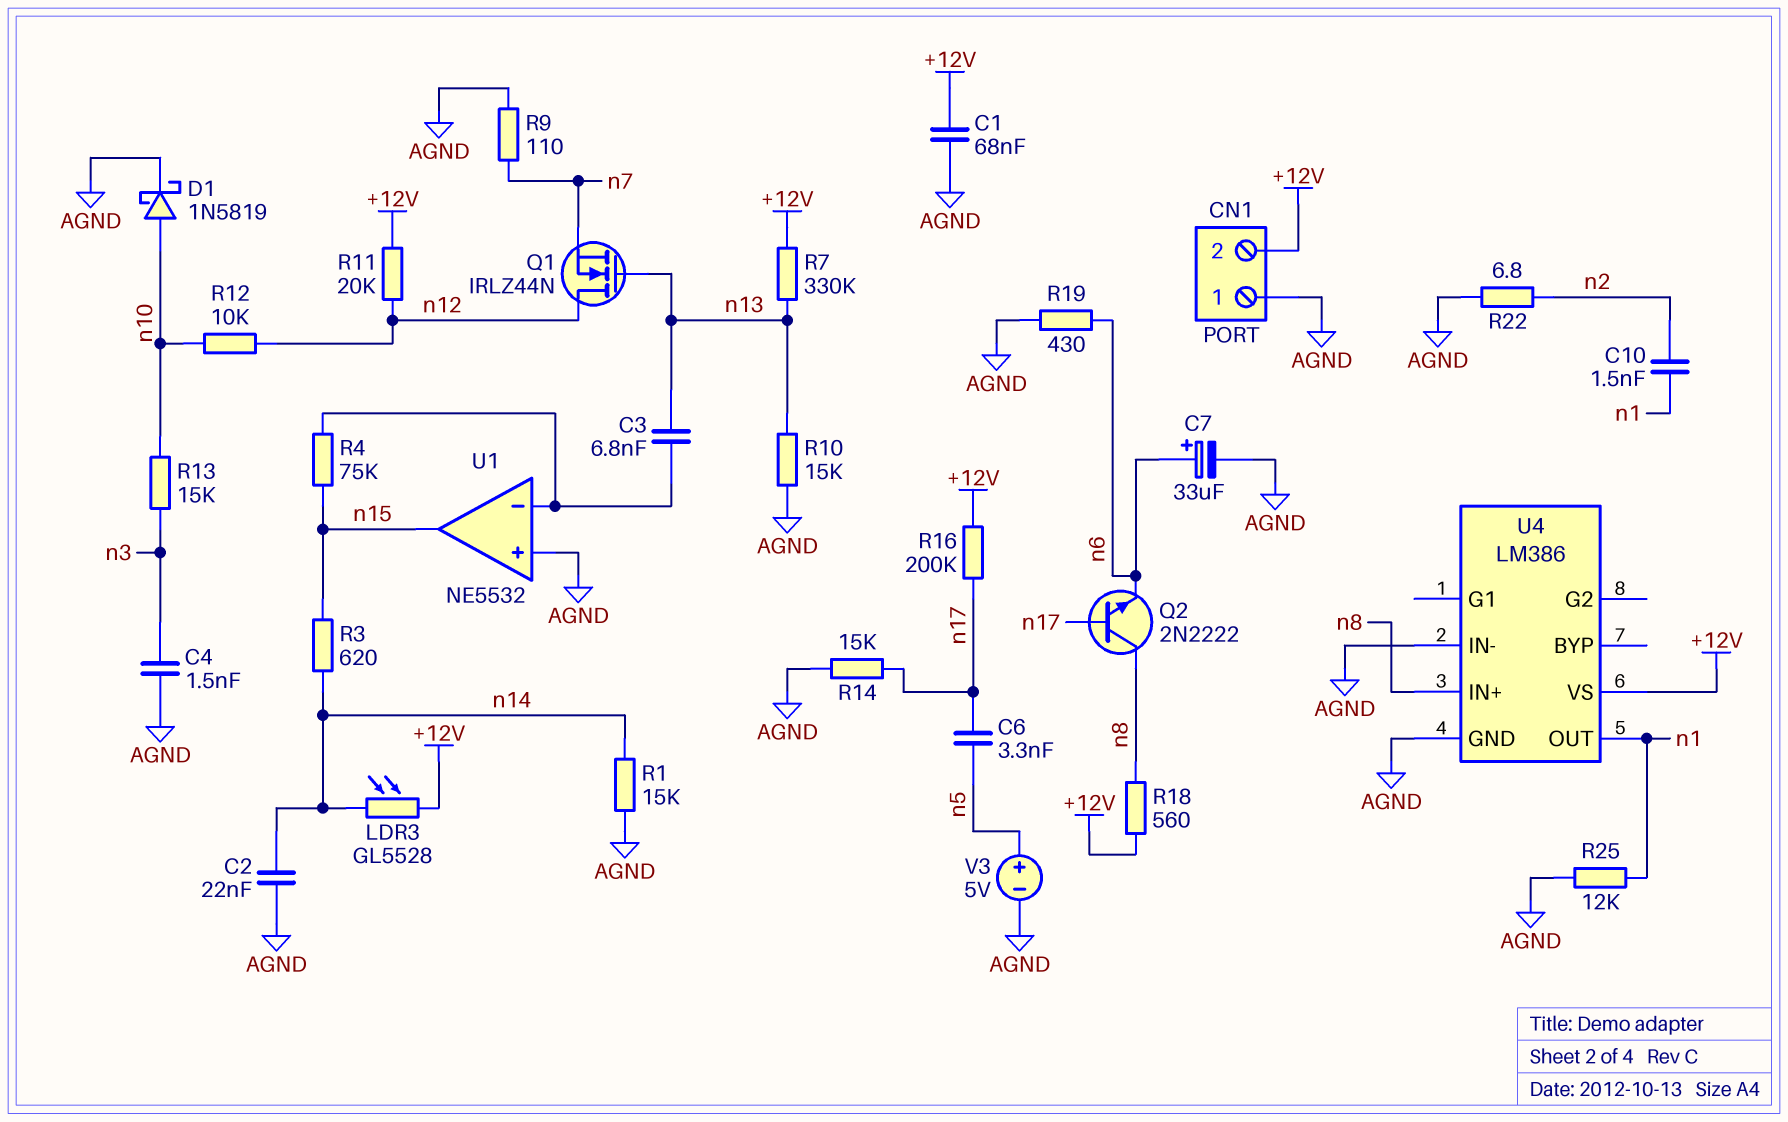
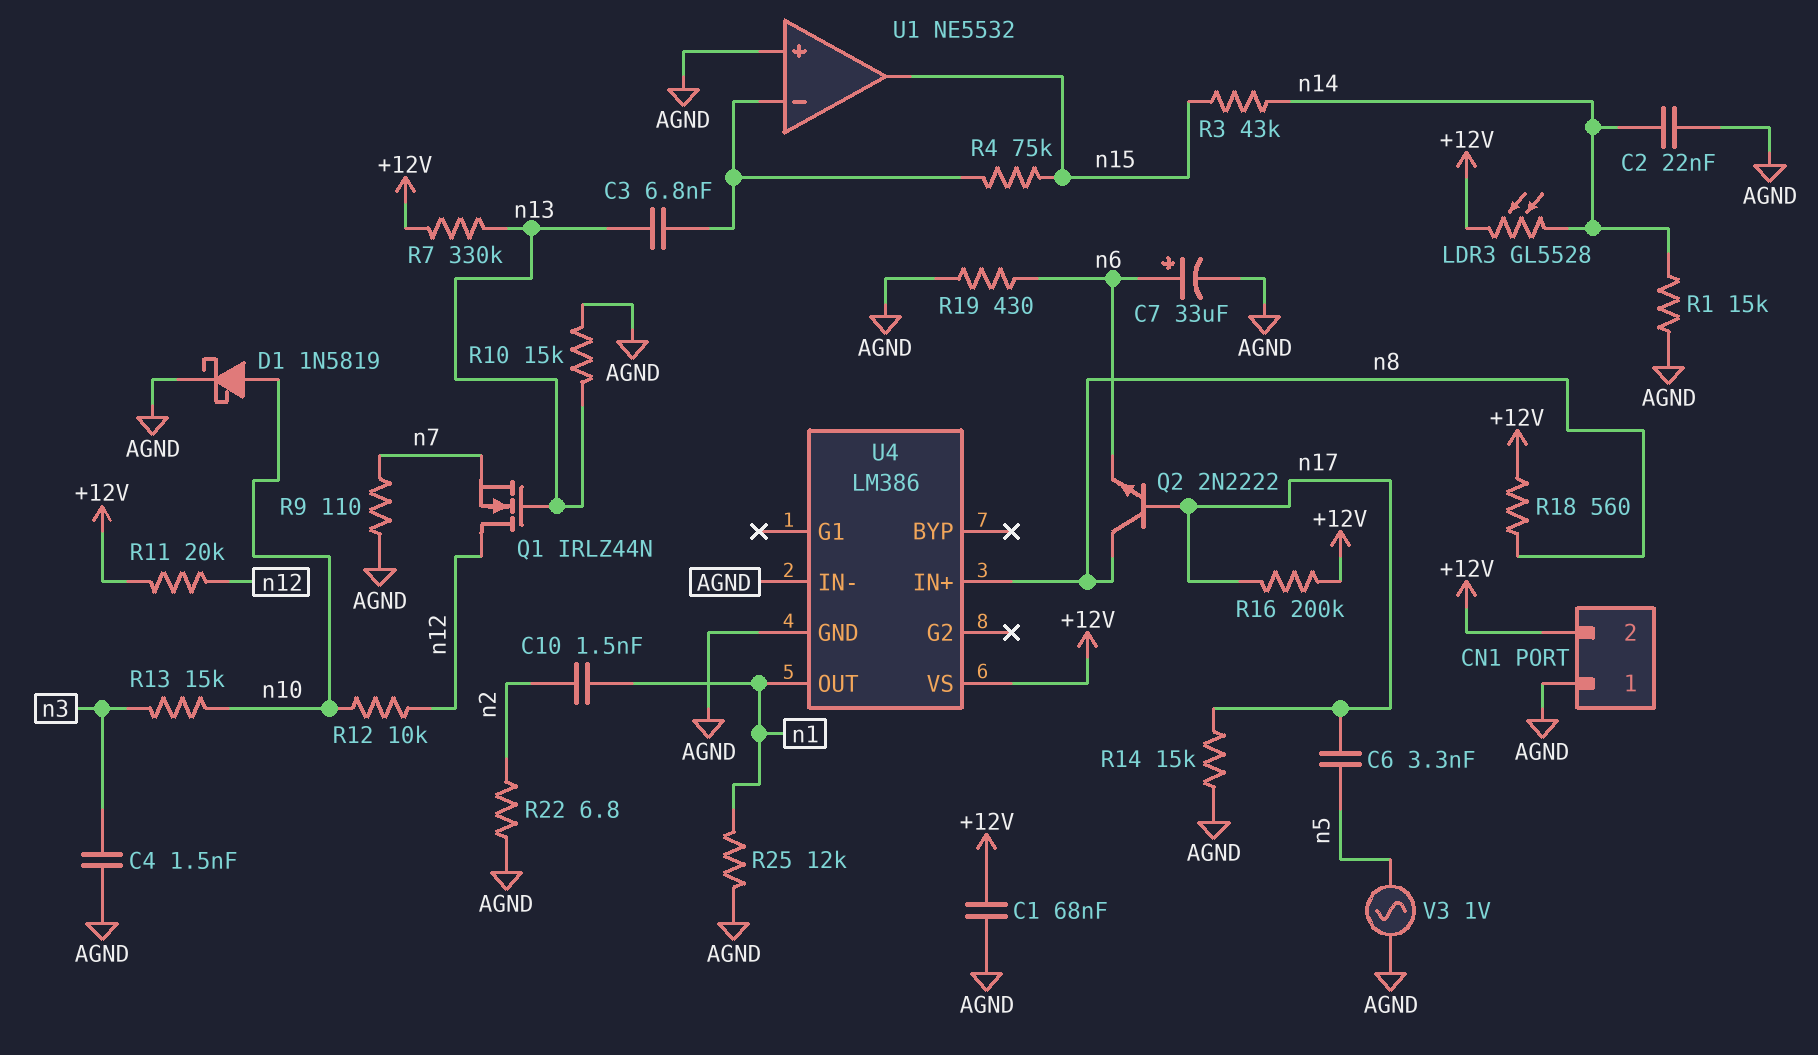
R3: 620 (n14, n15) -> 43k (n14, n15)
V3: 5V (plus n5, minus AGND) -> AC 1V (AGND, n5)

